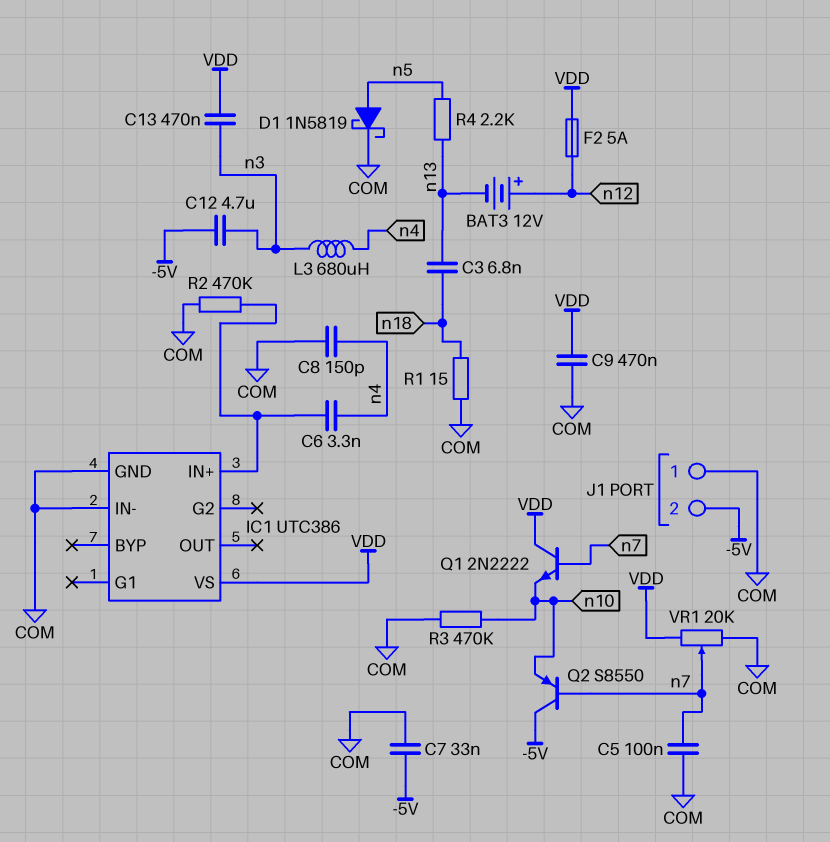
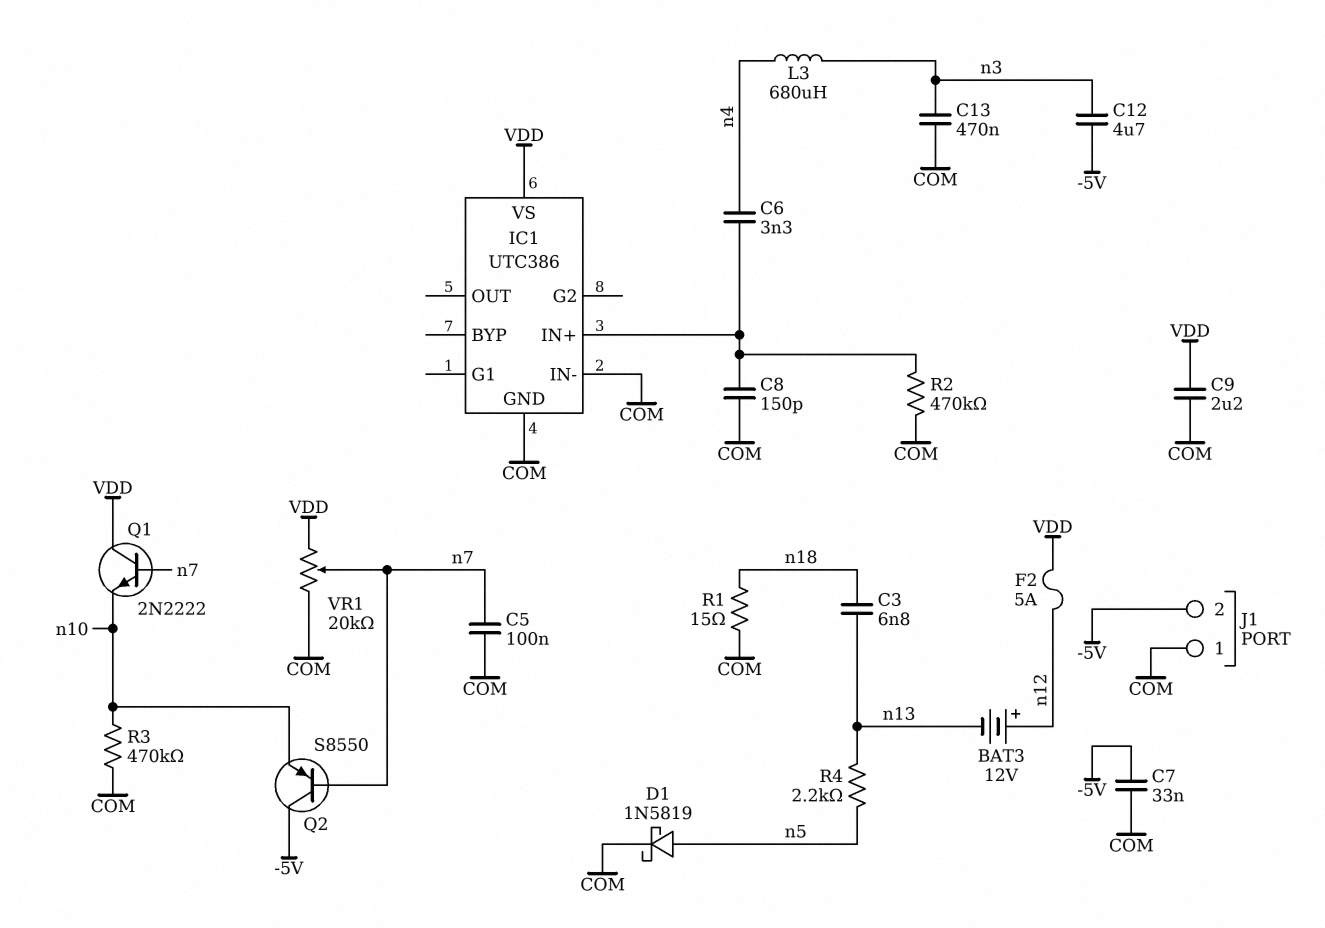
C8: 150pF (COM, n4) -> 150pF (COM, IC1/IN+)
C9: 470nF (COM, VDD) -> 2.2uF (COM, VDD)
C13: 470nF (VDD, n3) -> 470nF (COM, n3)

